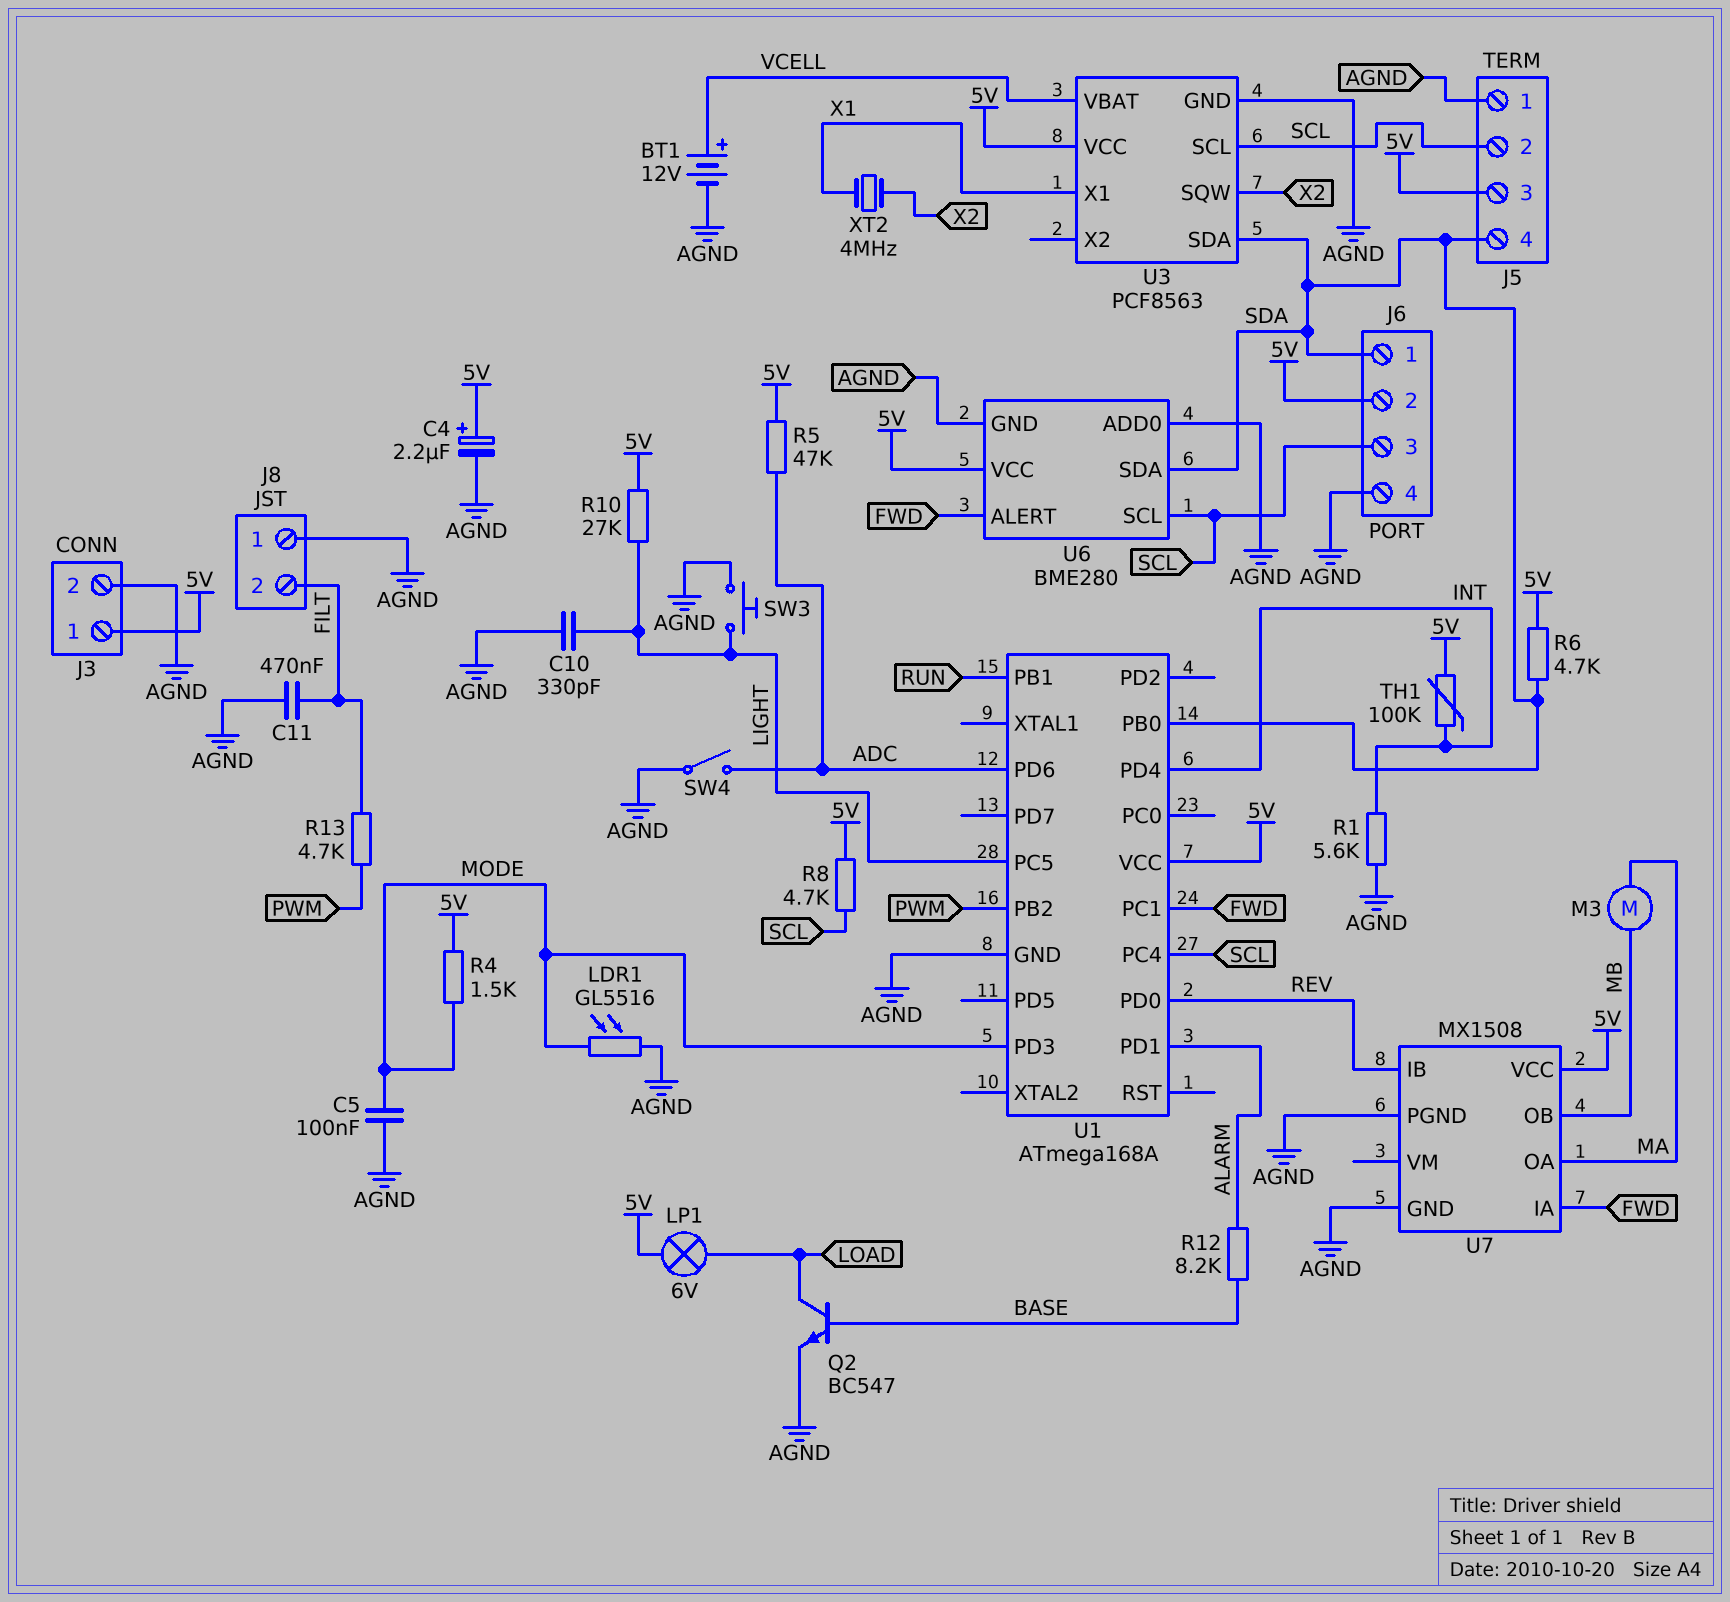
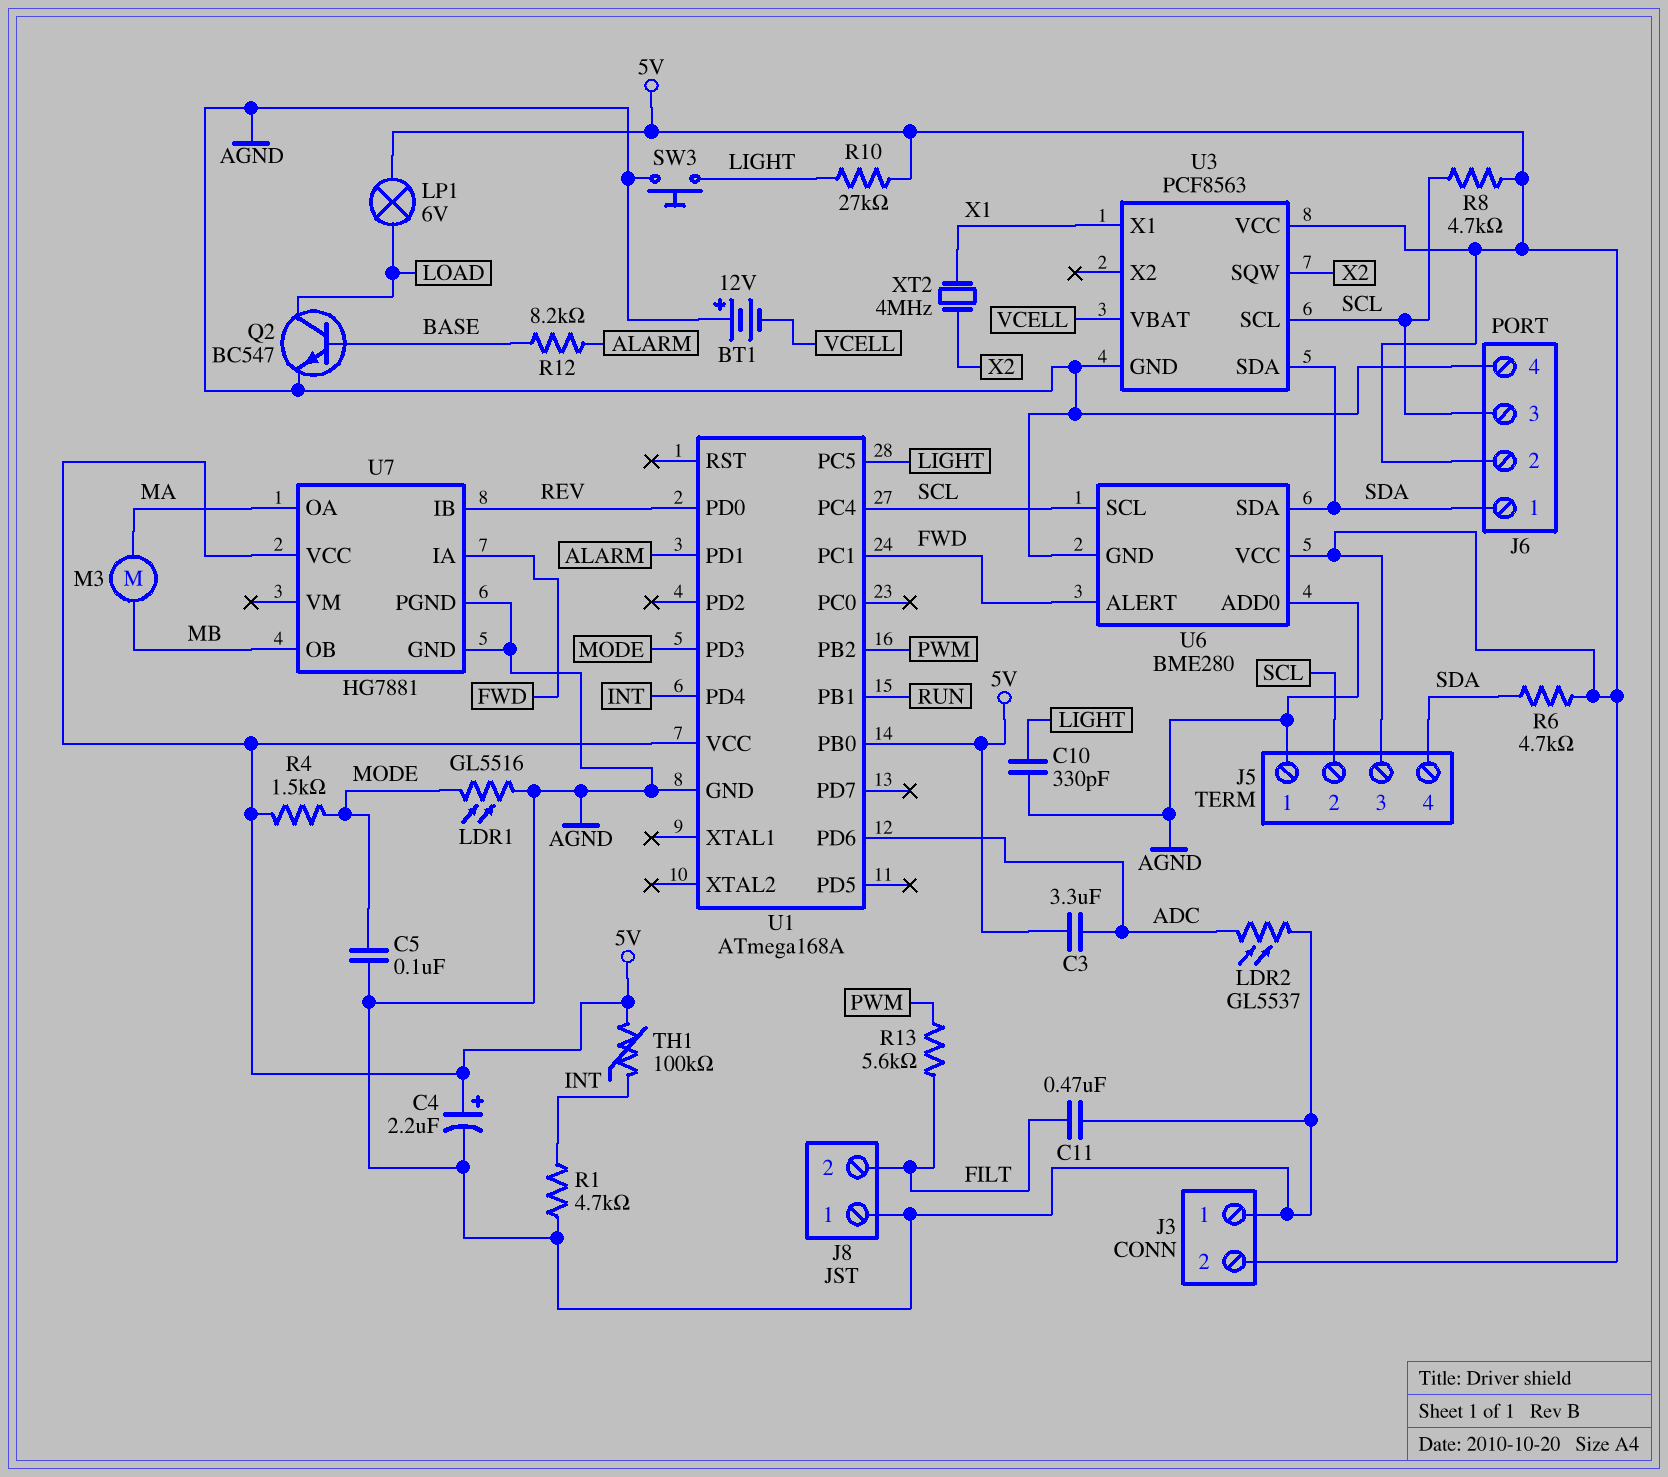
BT1: 12V (plus VCELL, minus AGND) -> 12V (plus AGND, minus VCELL)
C3: none -> 3.3uF (5V, ADC)
J3 pin 1: 5V -> AGND
J3 pin 2: AGND -> 5V
LDR2: none -> GL5537 (ADC, AGND)
R1: 5.6k (AGND, INT) -> 4.7k (AGND, INT)
R5: 47k (5V, ADC) -> none
R13: 4.7k (FILT, PWM) -> 5.6k (FILT, PWM)
SW4: switch (ADC, AGND) -> none
U1 pin PB0: SDA -> 5V
U7: MX1508 -> HG7881

